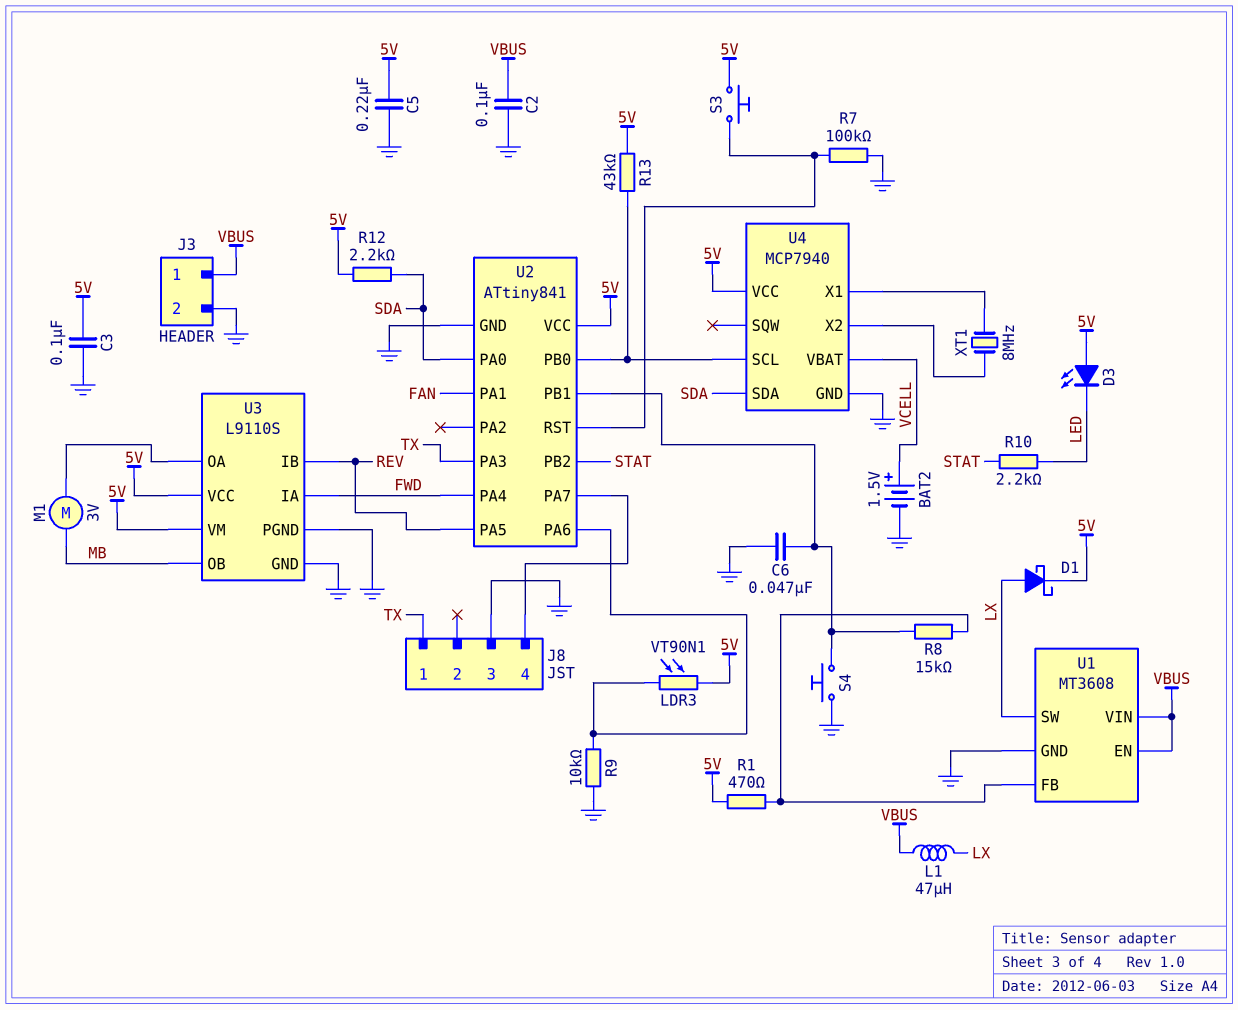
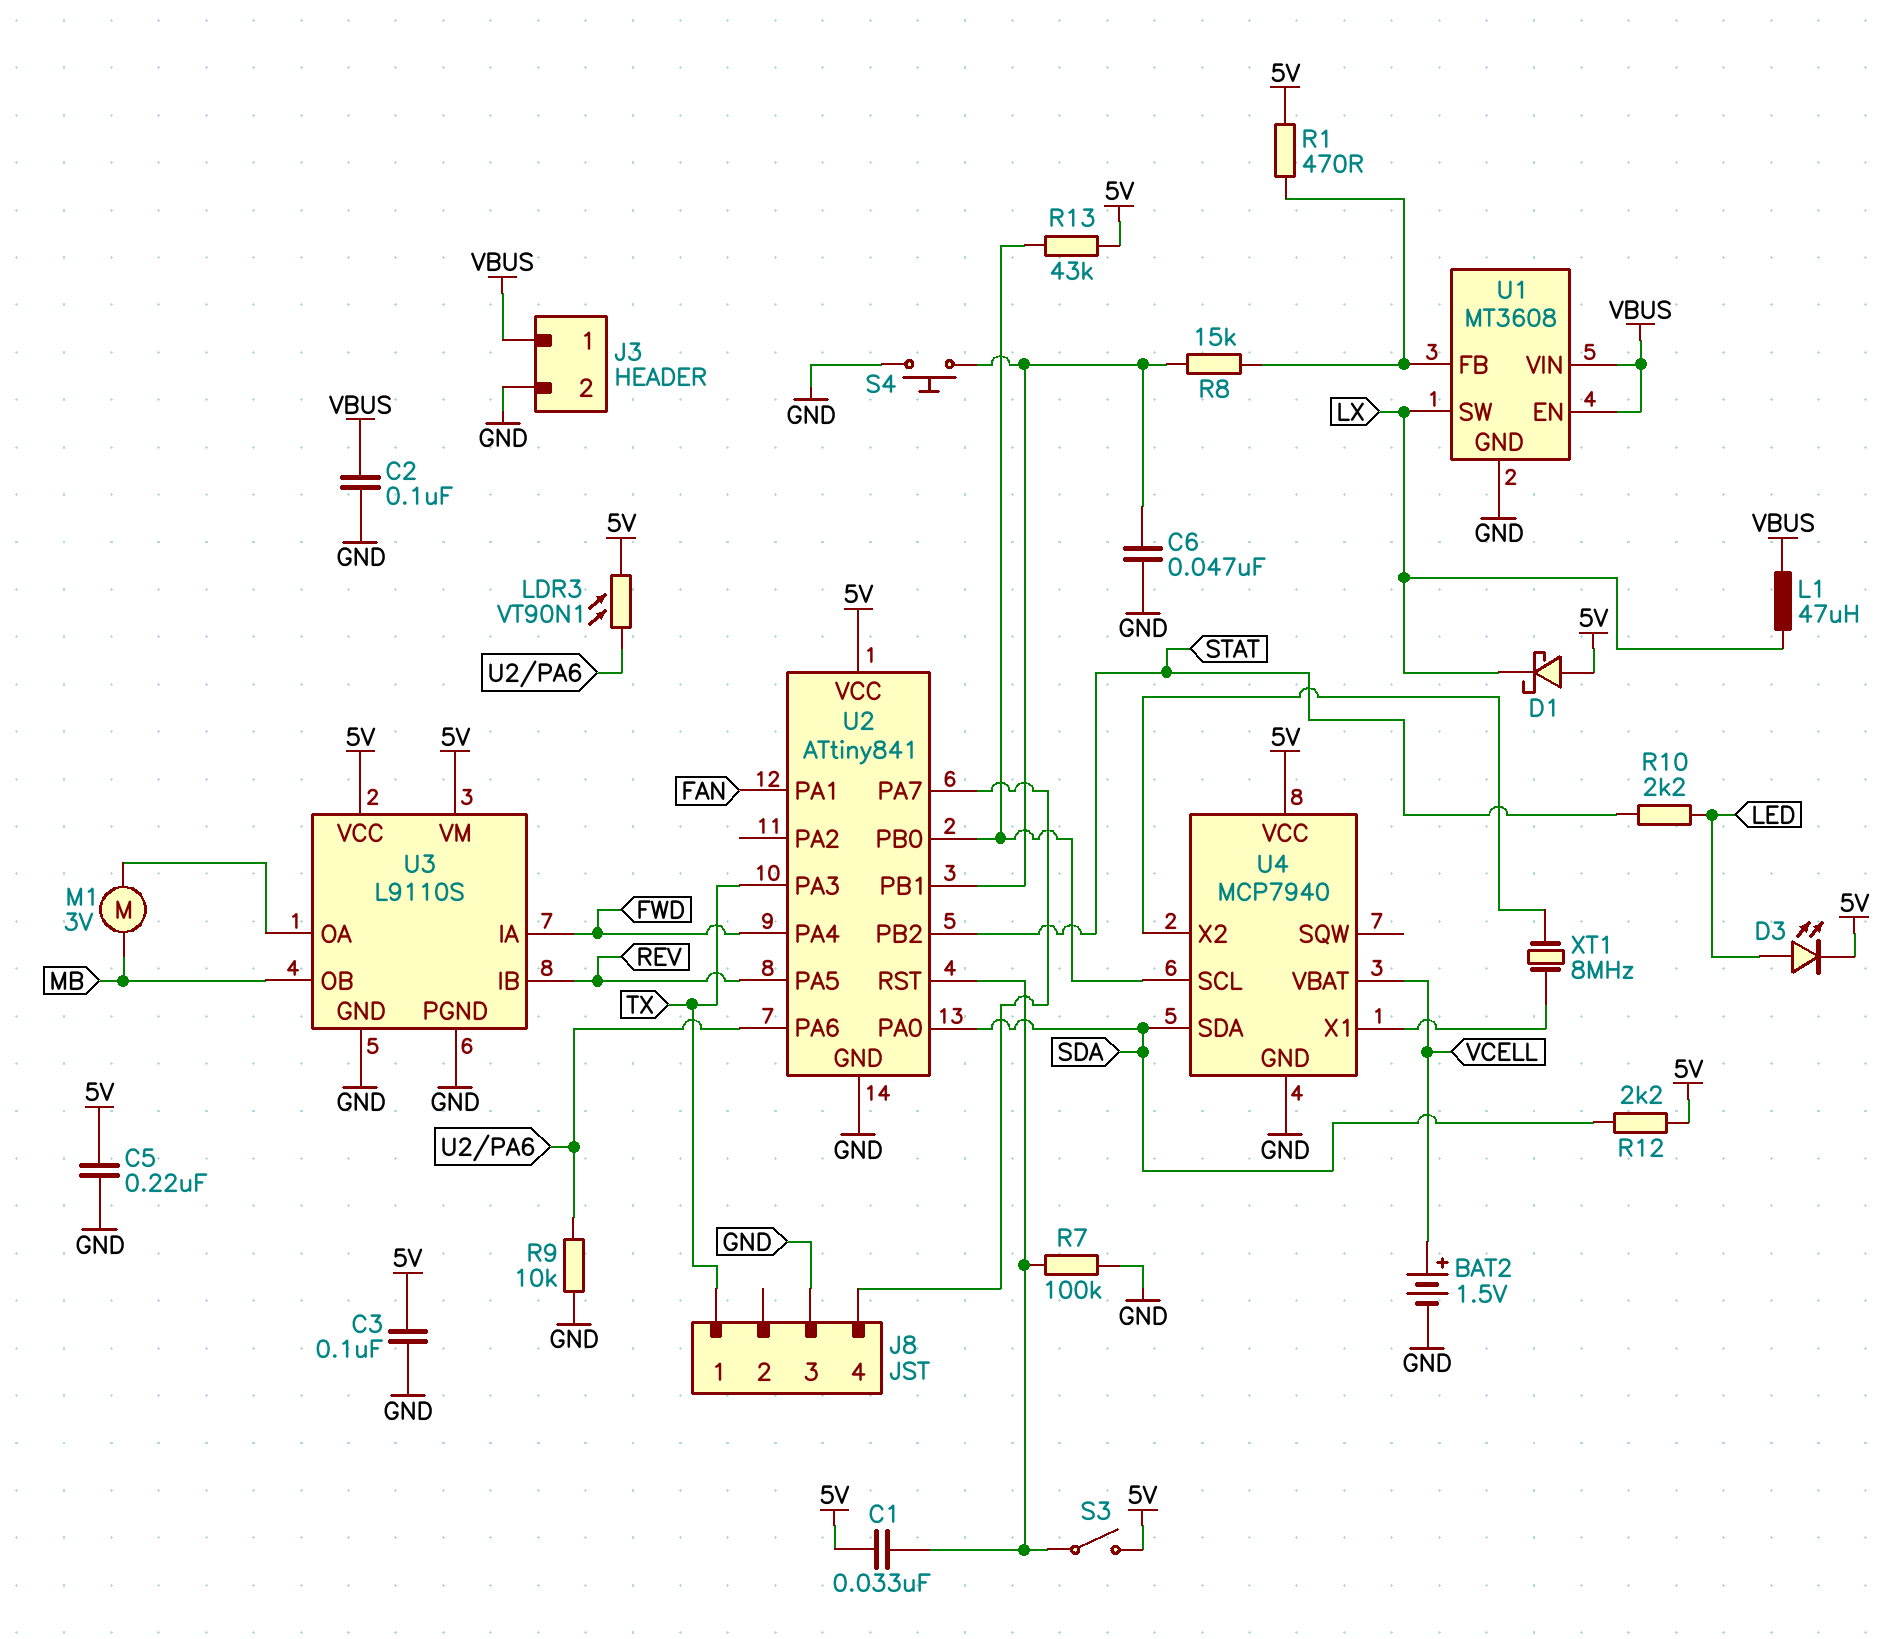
C1: none -> 33nF (5V, U2/RST)
D1: schottky (A LX, K 5V) -> schottky (A 5V, K LX)
D3: LED (A 5V, K LED) -> LED (A LED, K 5V)
S3: button (5V, U2/RST) -> switch (5V, U2/RST)

